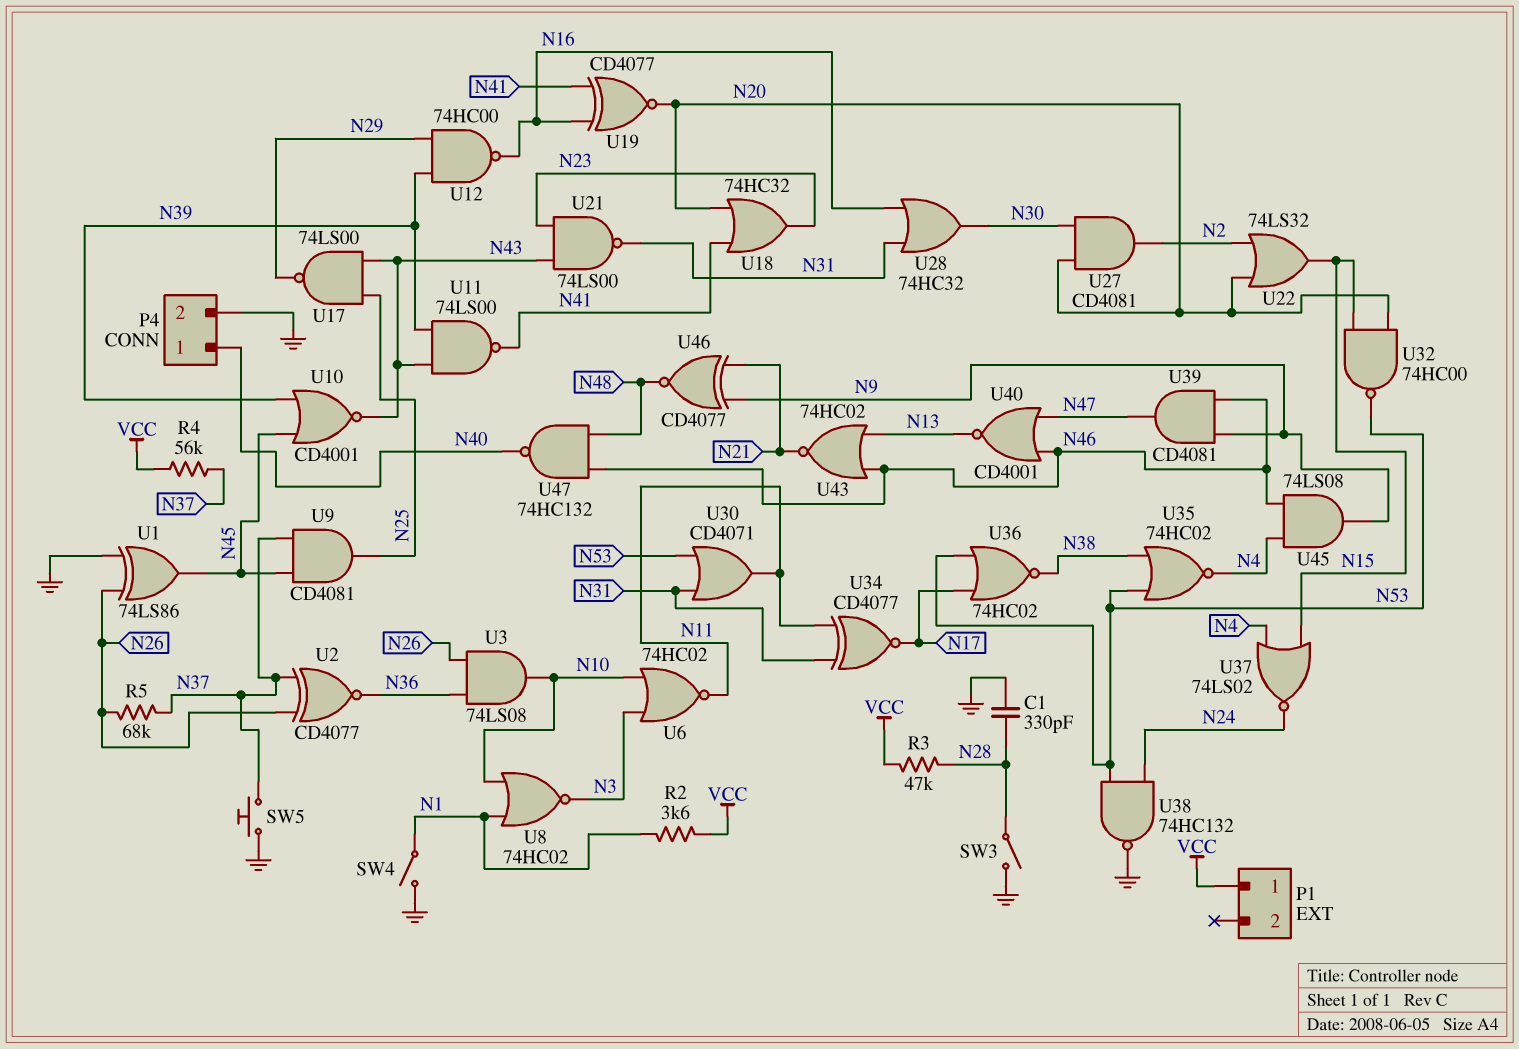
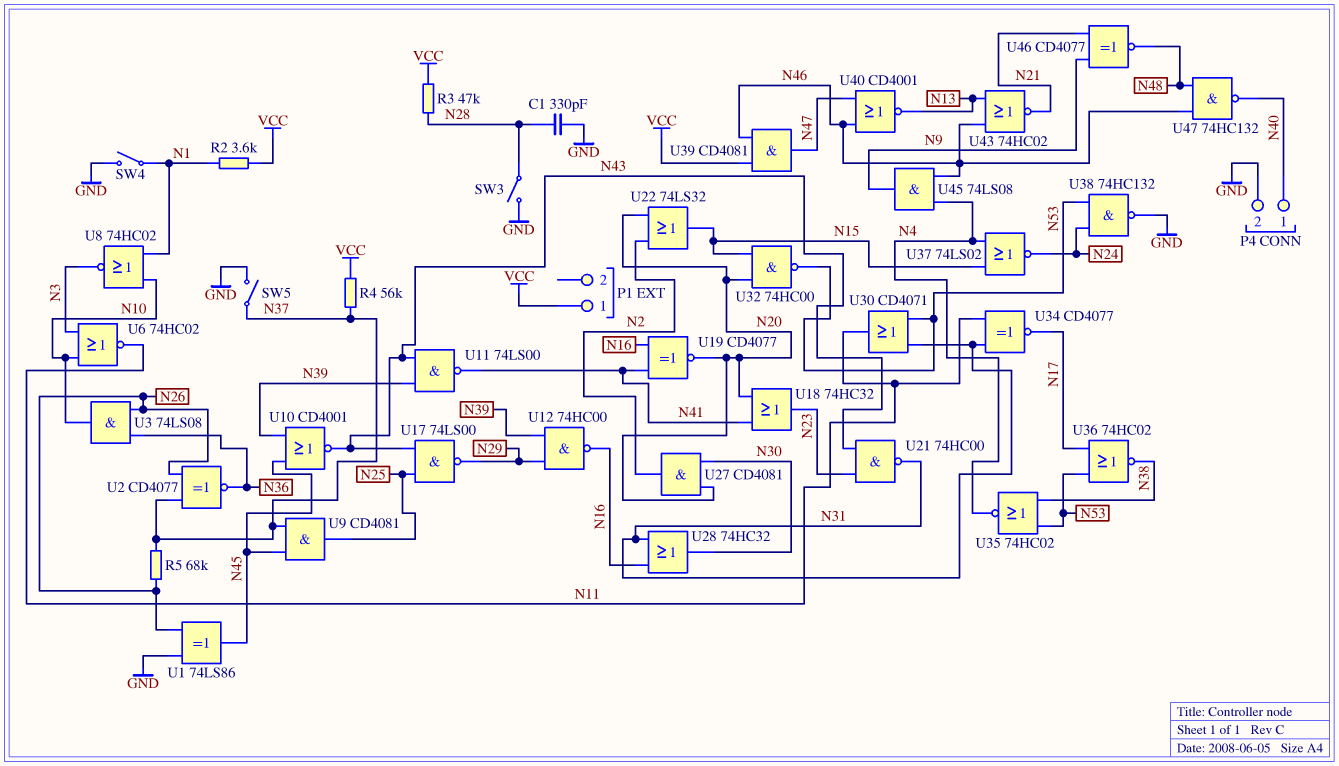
SW5: button (GND, N37) -> switch (GND, N37)
U21: NAND 74LS00 (in N23, in N43, out N31) -> NAND 74HC00 (in N23, in N43, out N31)
U39: AND CD4081 (in N9, in N46, out N47) -> AND CD4081 (in N46, in VCC, out N47)

